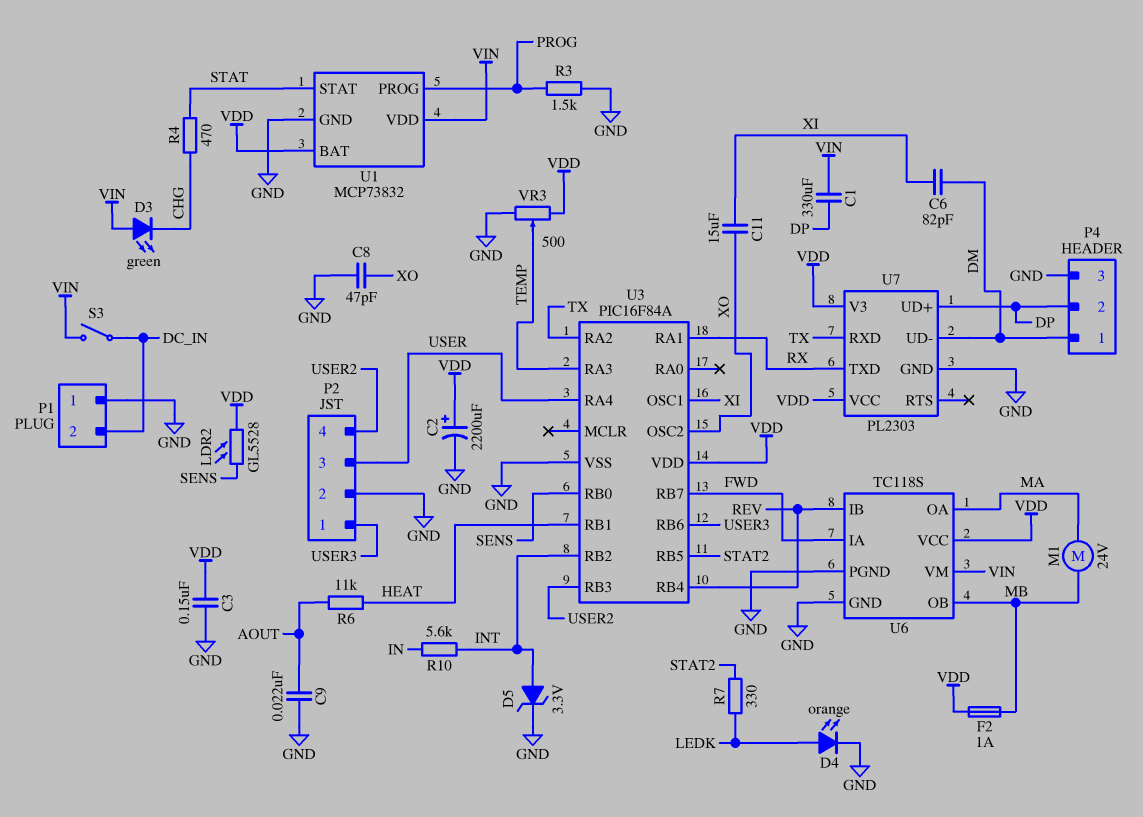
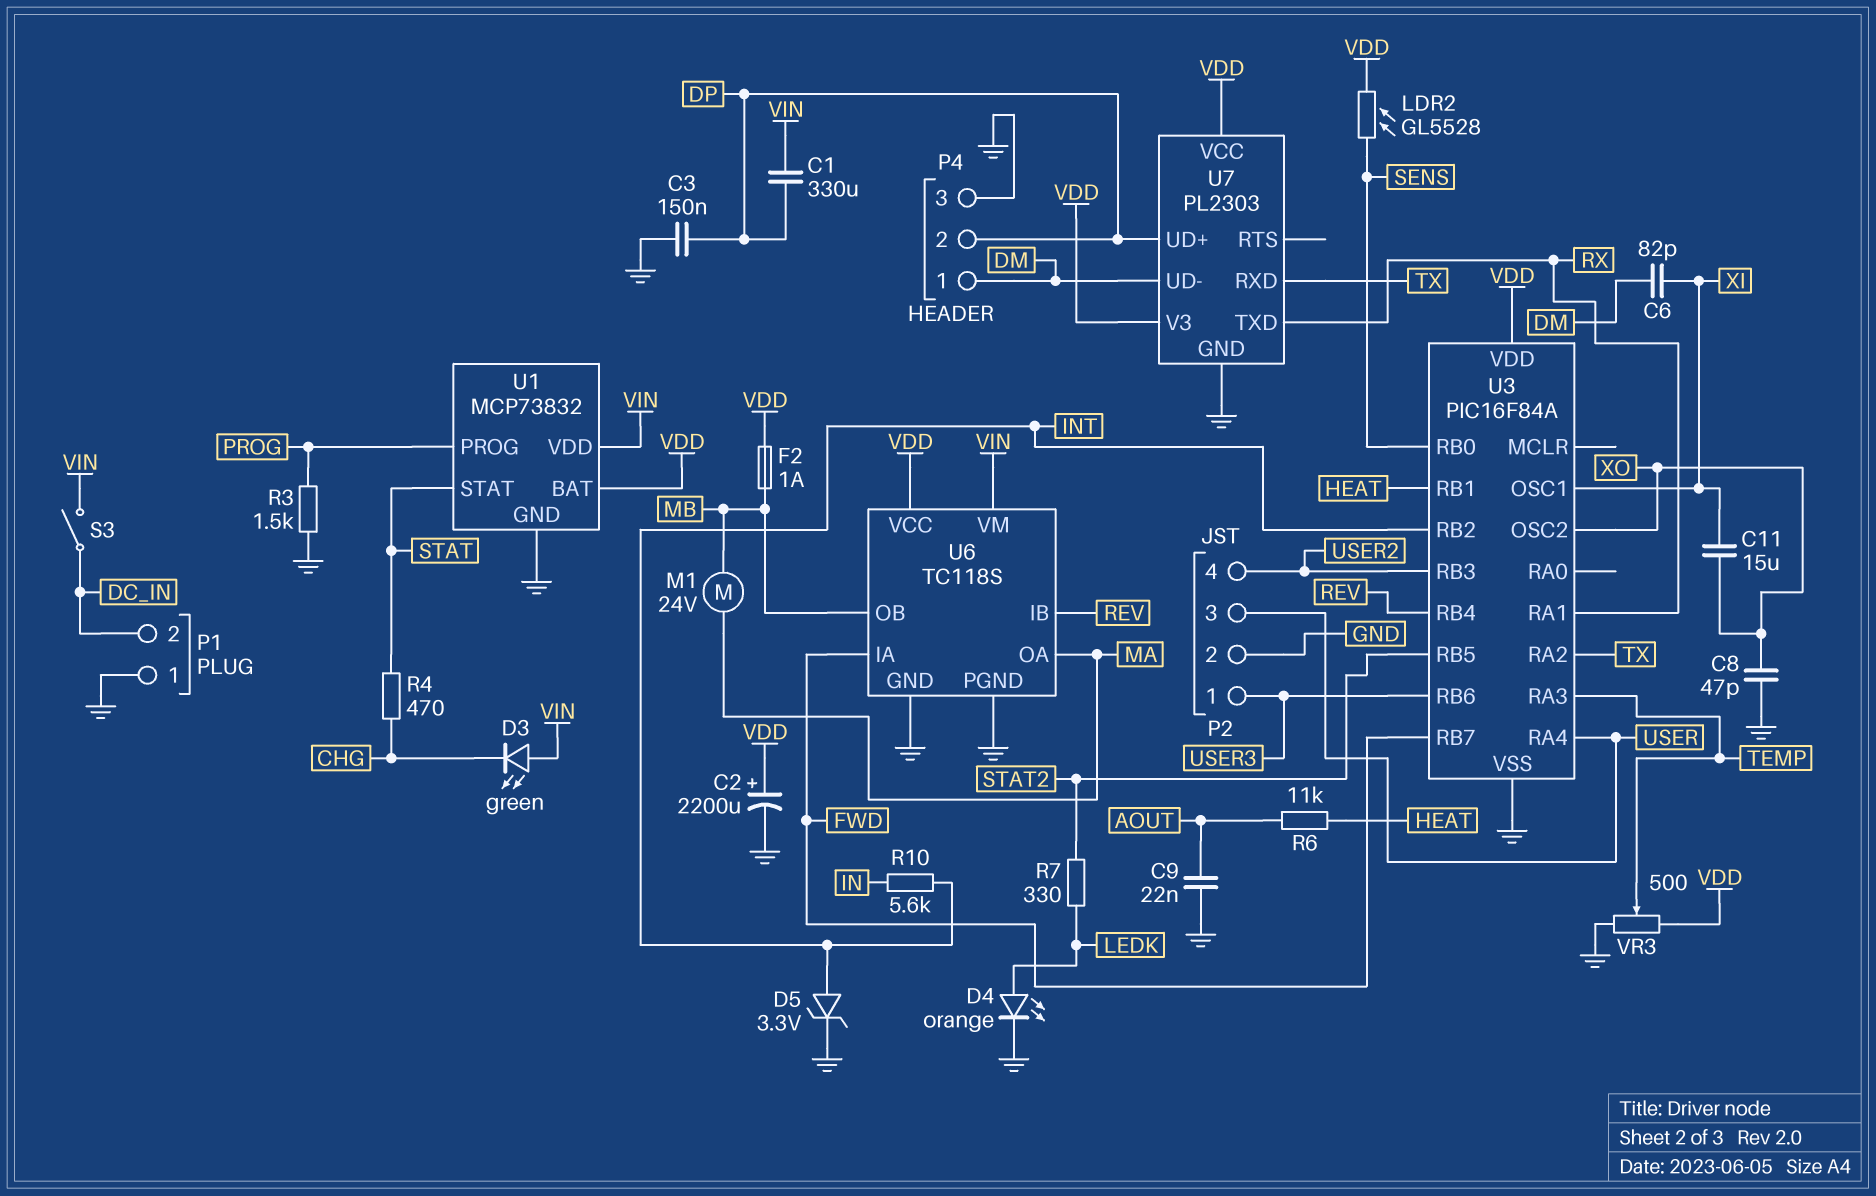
C3: 150nF (GND, VDD) -> 150nF (DP, GND)

